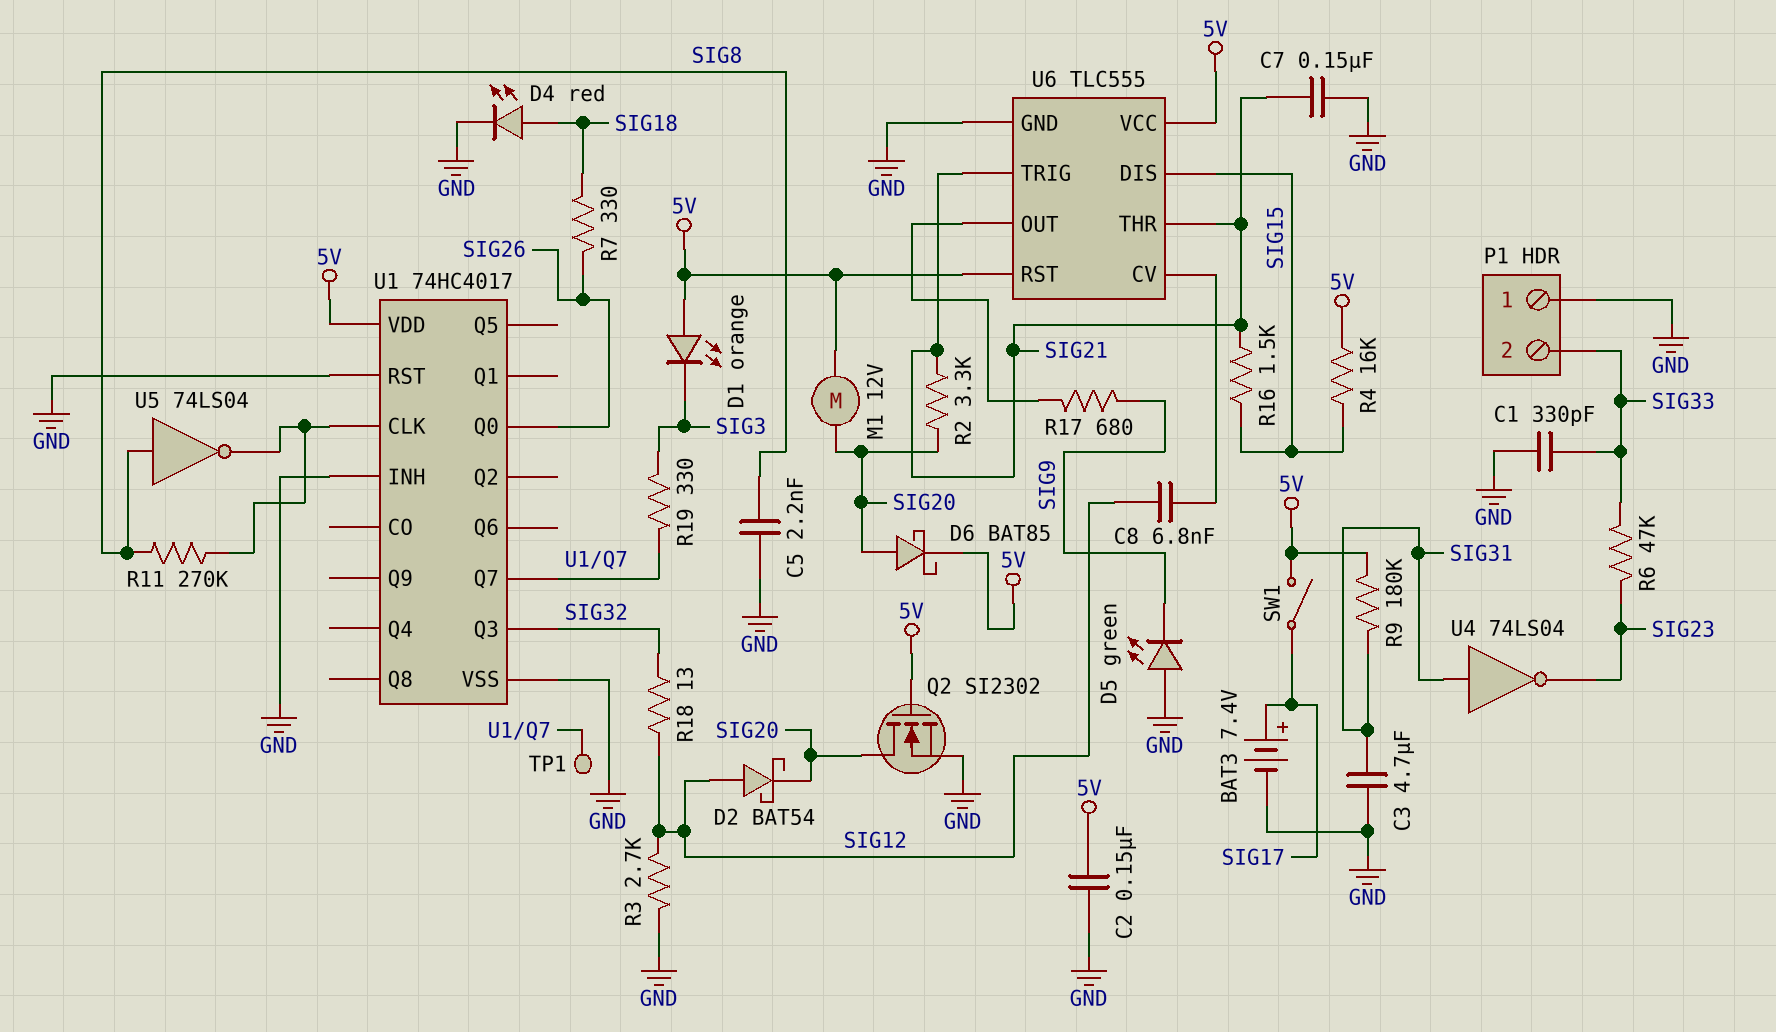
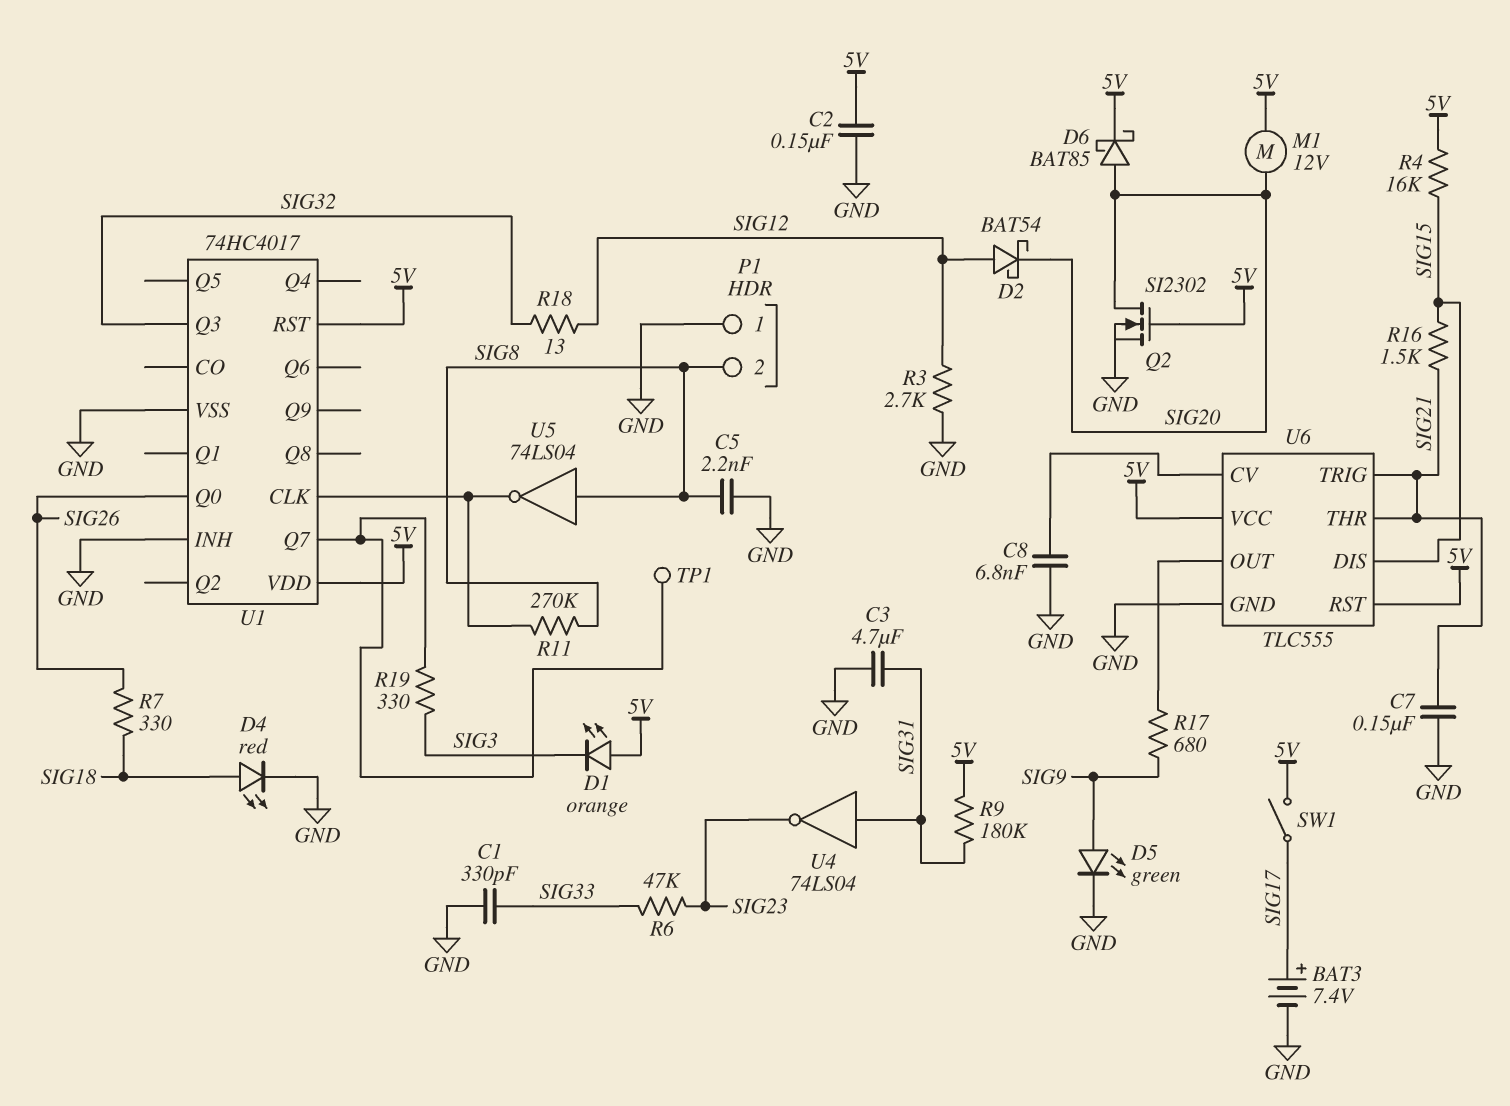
C8: 6.8nF (SIG12, U6/CV) -> 6.8nF (GND, U6/CV)
D5: LED green (A GND, K SIG9) -> LED green (A SIG9, K GND)
P1 pin 2: SIG33 -> SIG8
R2: 3.3k (SIG20, SIG21) -> none
U1 pin RST: GND -> 5V

